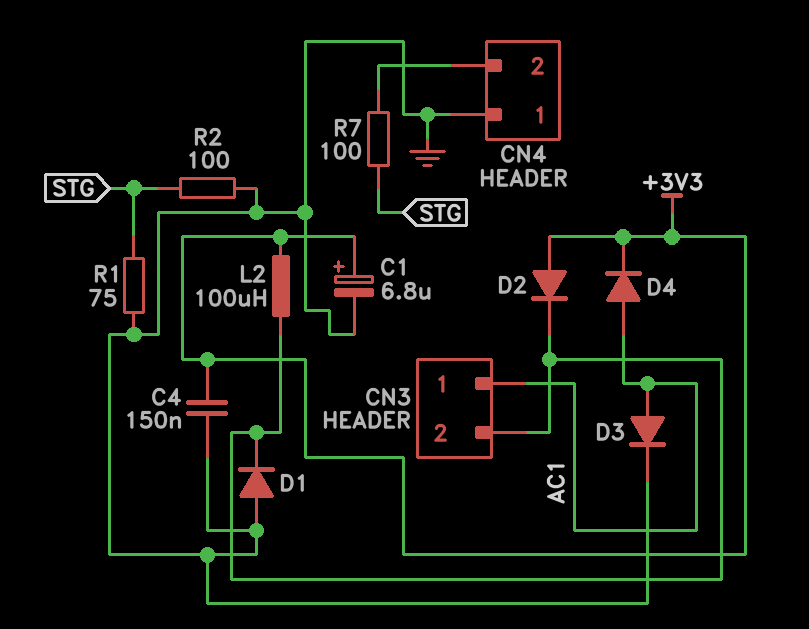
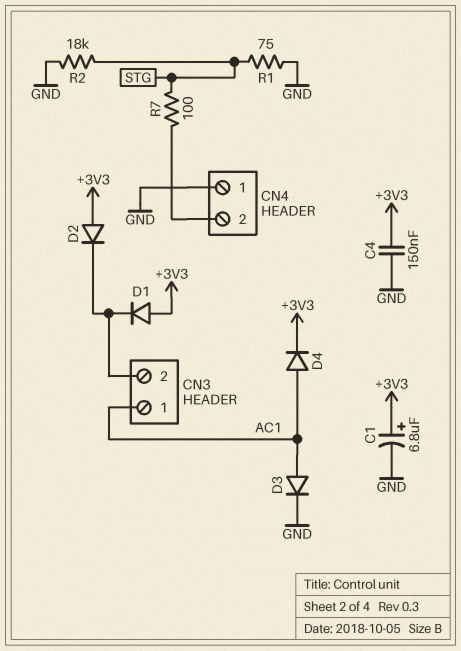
D1: diode (A GND, K CN3/2) -> diode (A +3V3, K CN3/2)
L2: 100uH (+3V3, CN3/2) -> none
R2: 100 (GND, STG) -> 18k (GND, STG)

